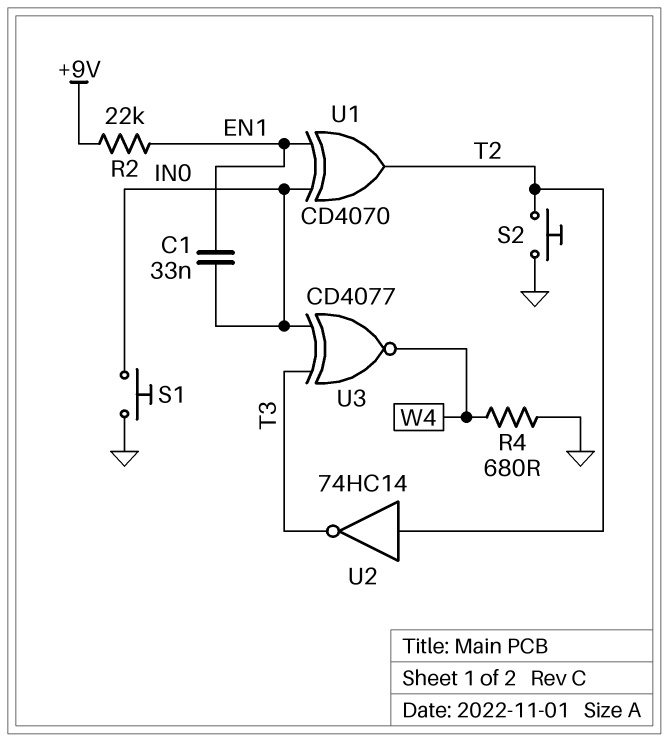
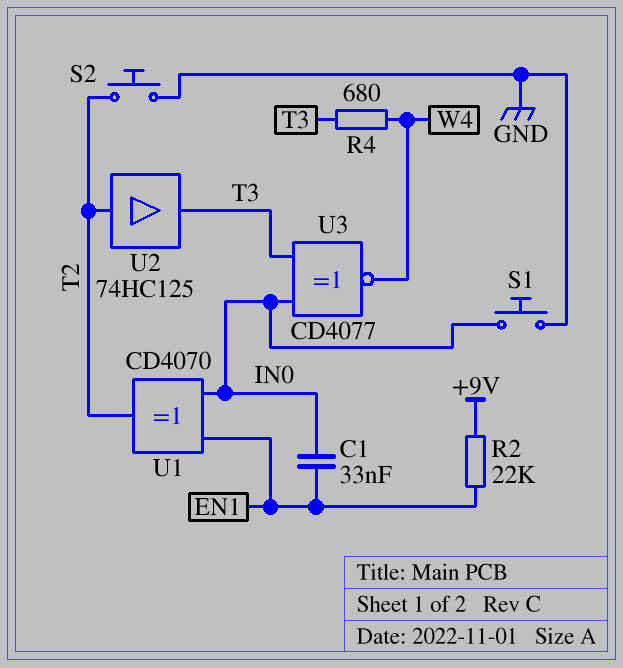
R4: 680 (GND, W4) -> 680 (T3, W4)
U2: NOT 74HC14 (in T2, out T3) -> buffer 74HC125 (in T2, out T3)

